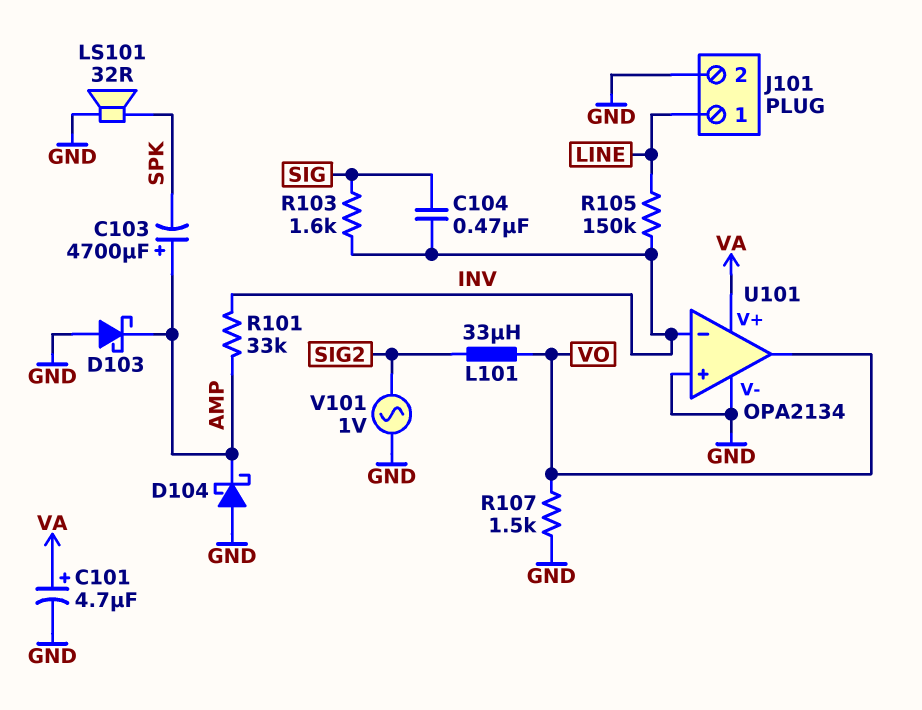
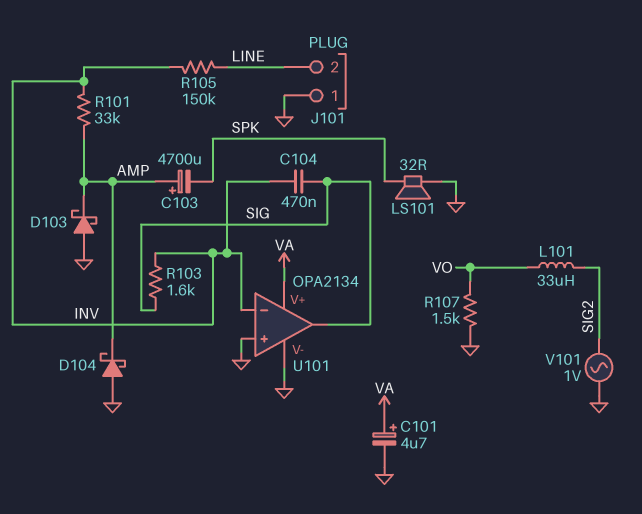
J101 pin 1: LINE -> GND
J101 pin 2: GND -> LINE
U101 pin out: VO -> SIG

